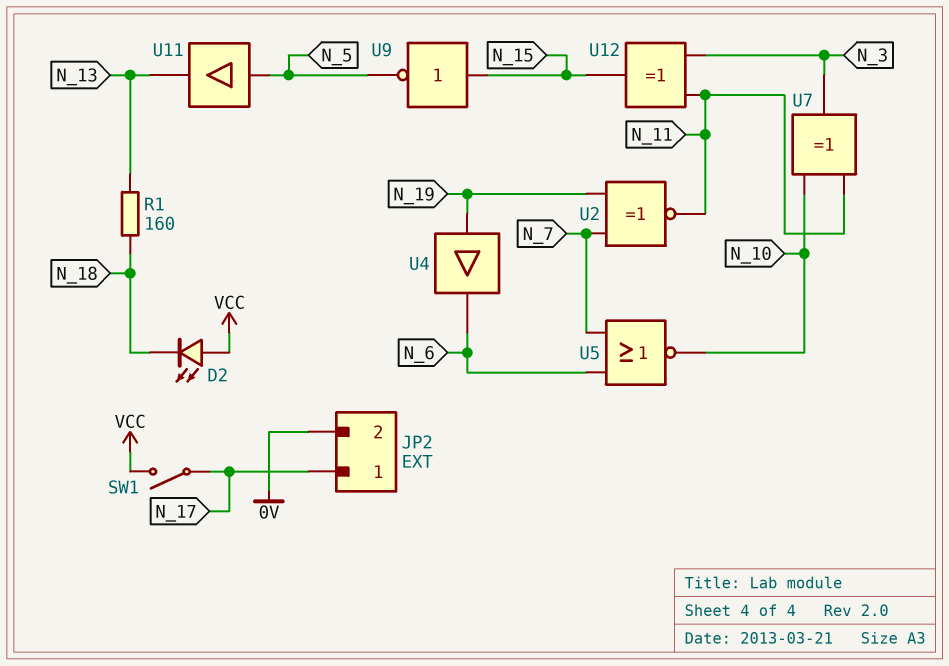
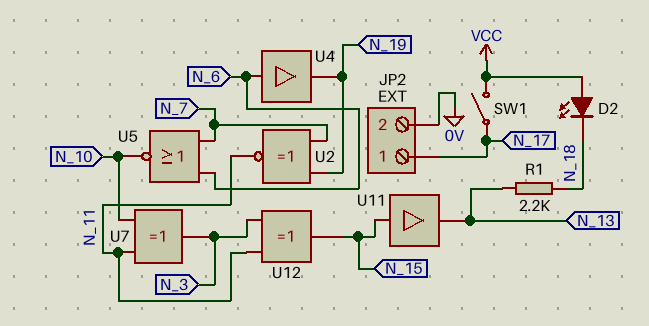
R1: 160 (N_13, N_18) -> 2.2k (N_13, N_18)
U4: buffer (in N_19, out N_6) -> buffer (in N_6, out N_19)
U9: NOT (in N_15, out N_5) -> none
U11: buffer (in N_5, out N_13) -> buffer (in N_15, out N_13)

